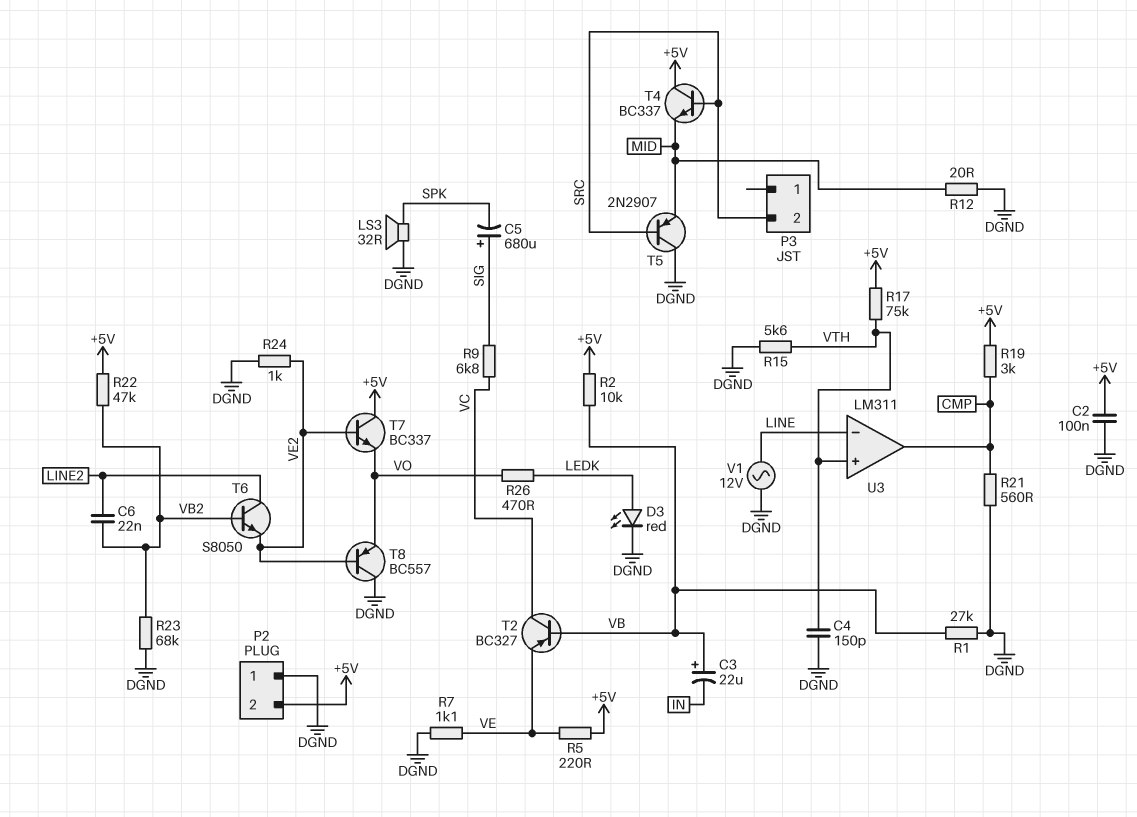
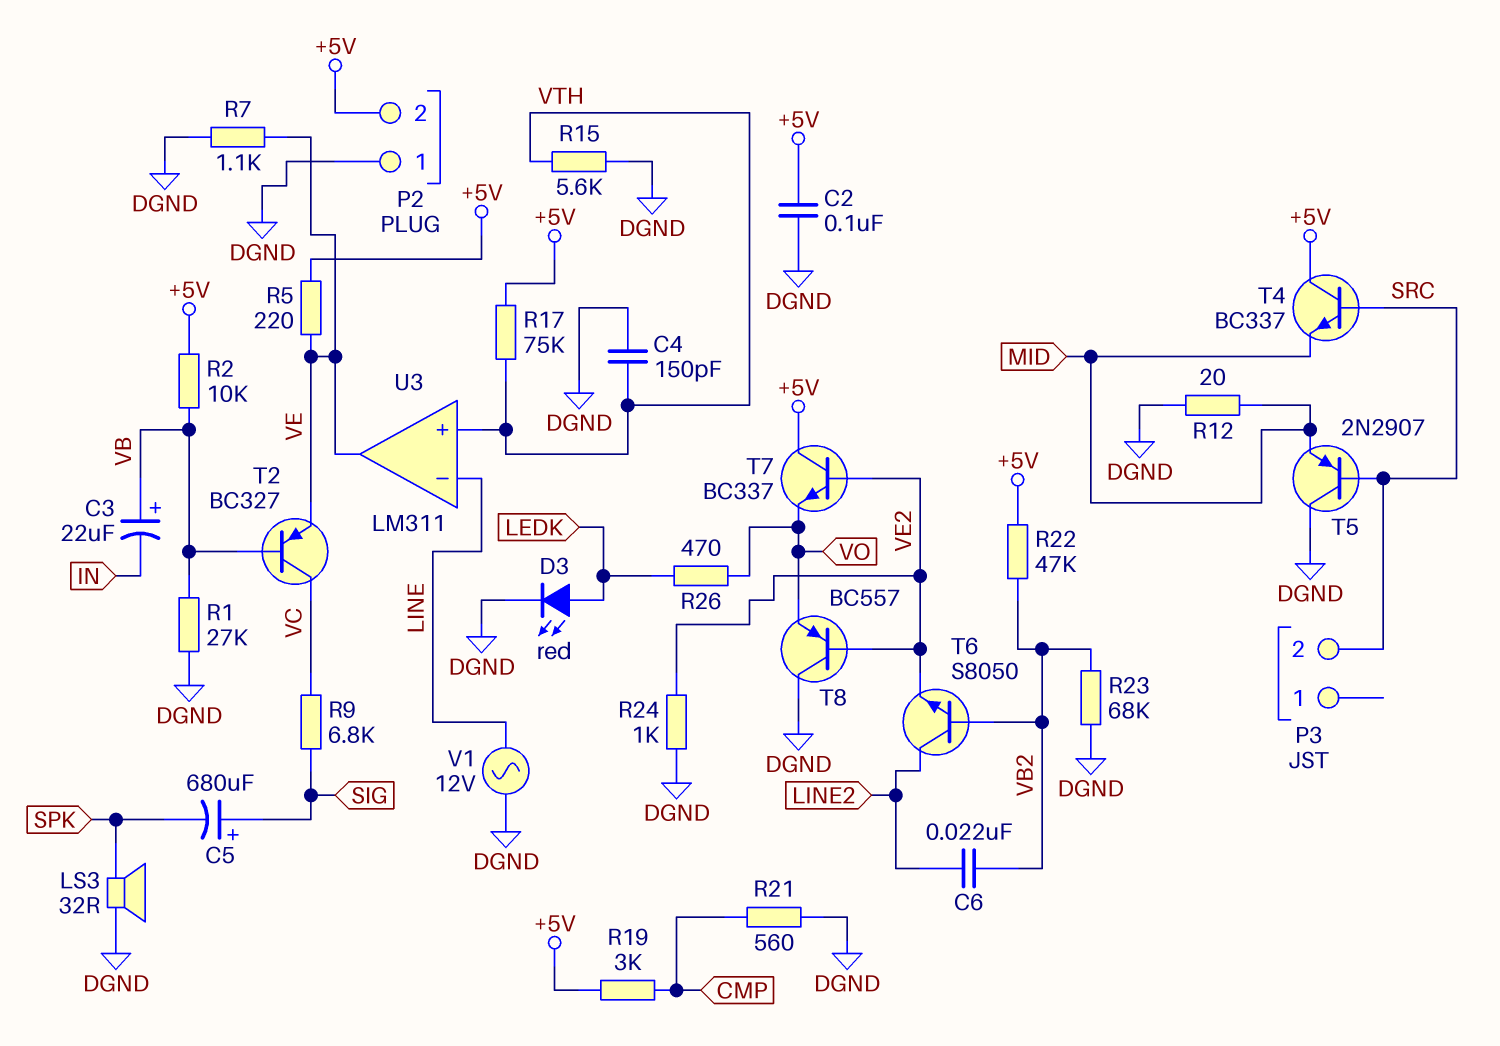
U3 pin out: CMP -> VE

